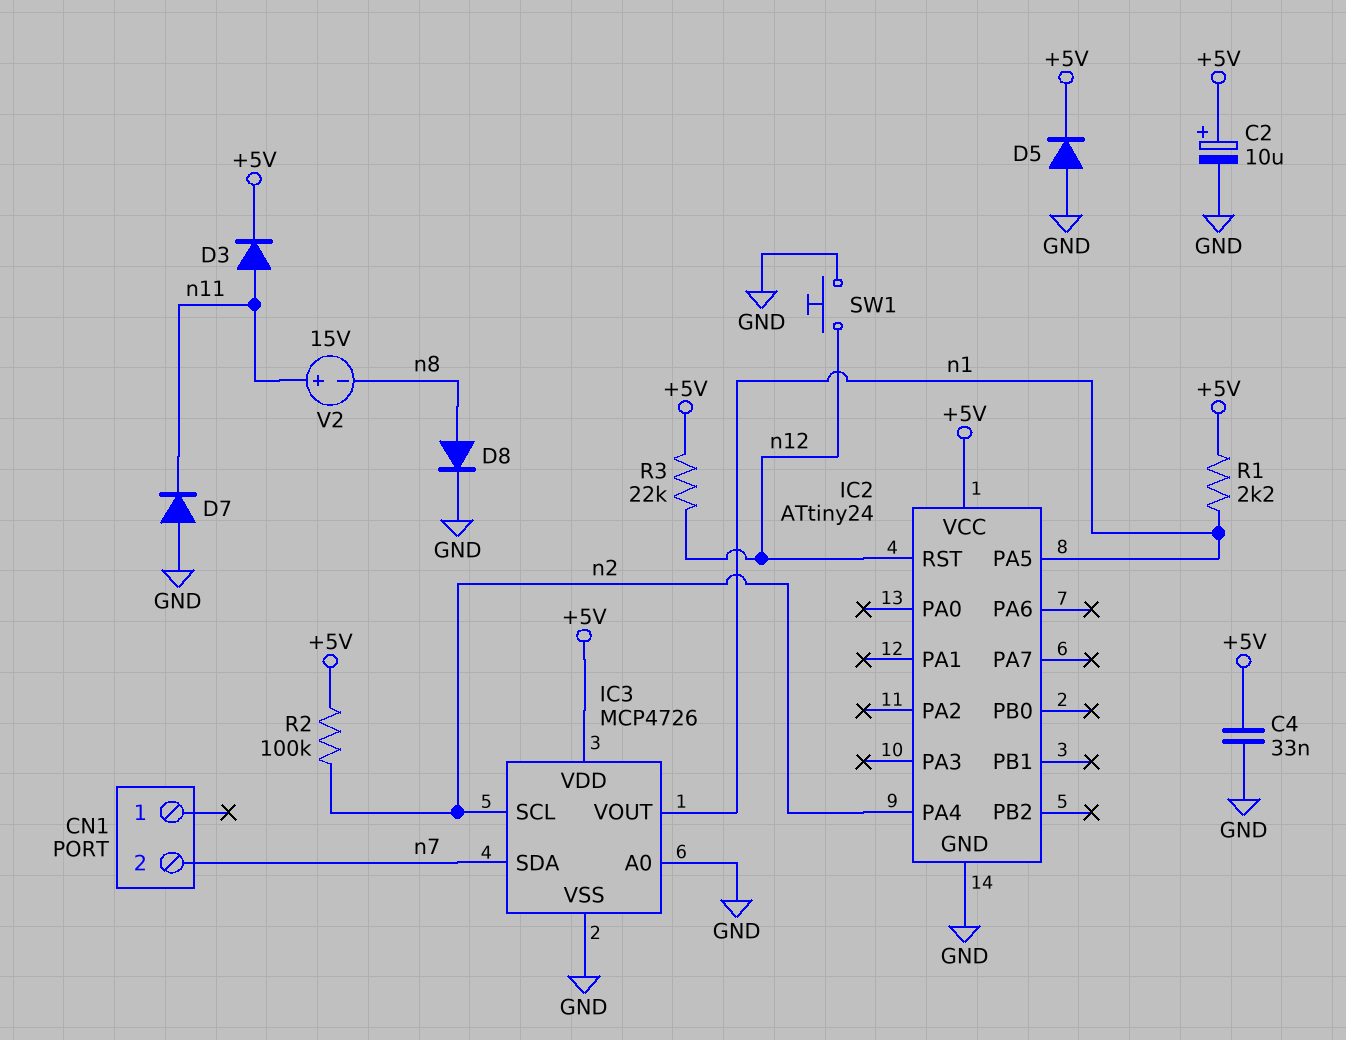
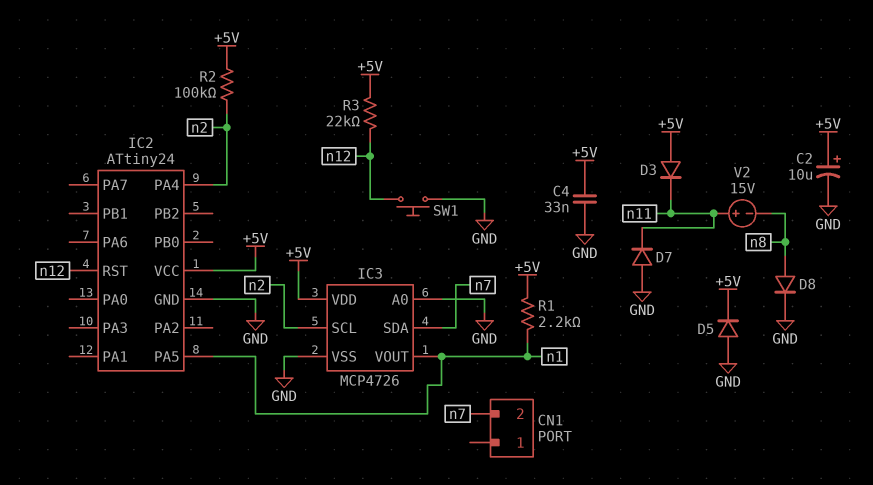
D3: diode (A n11, K +5V) -> diode (A +5V, K n11)

